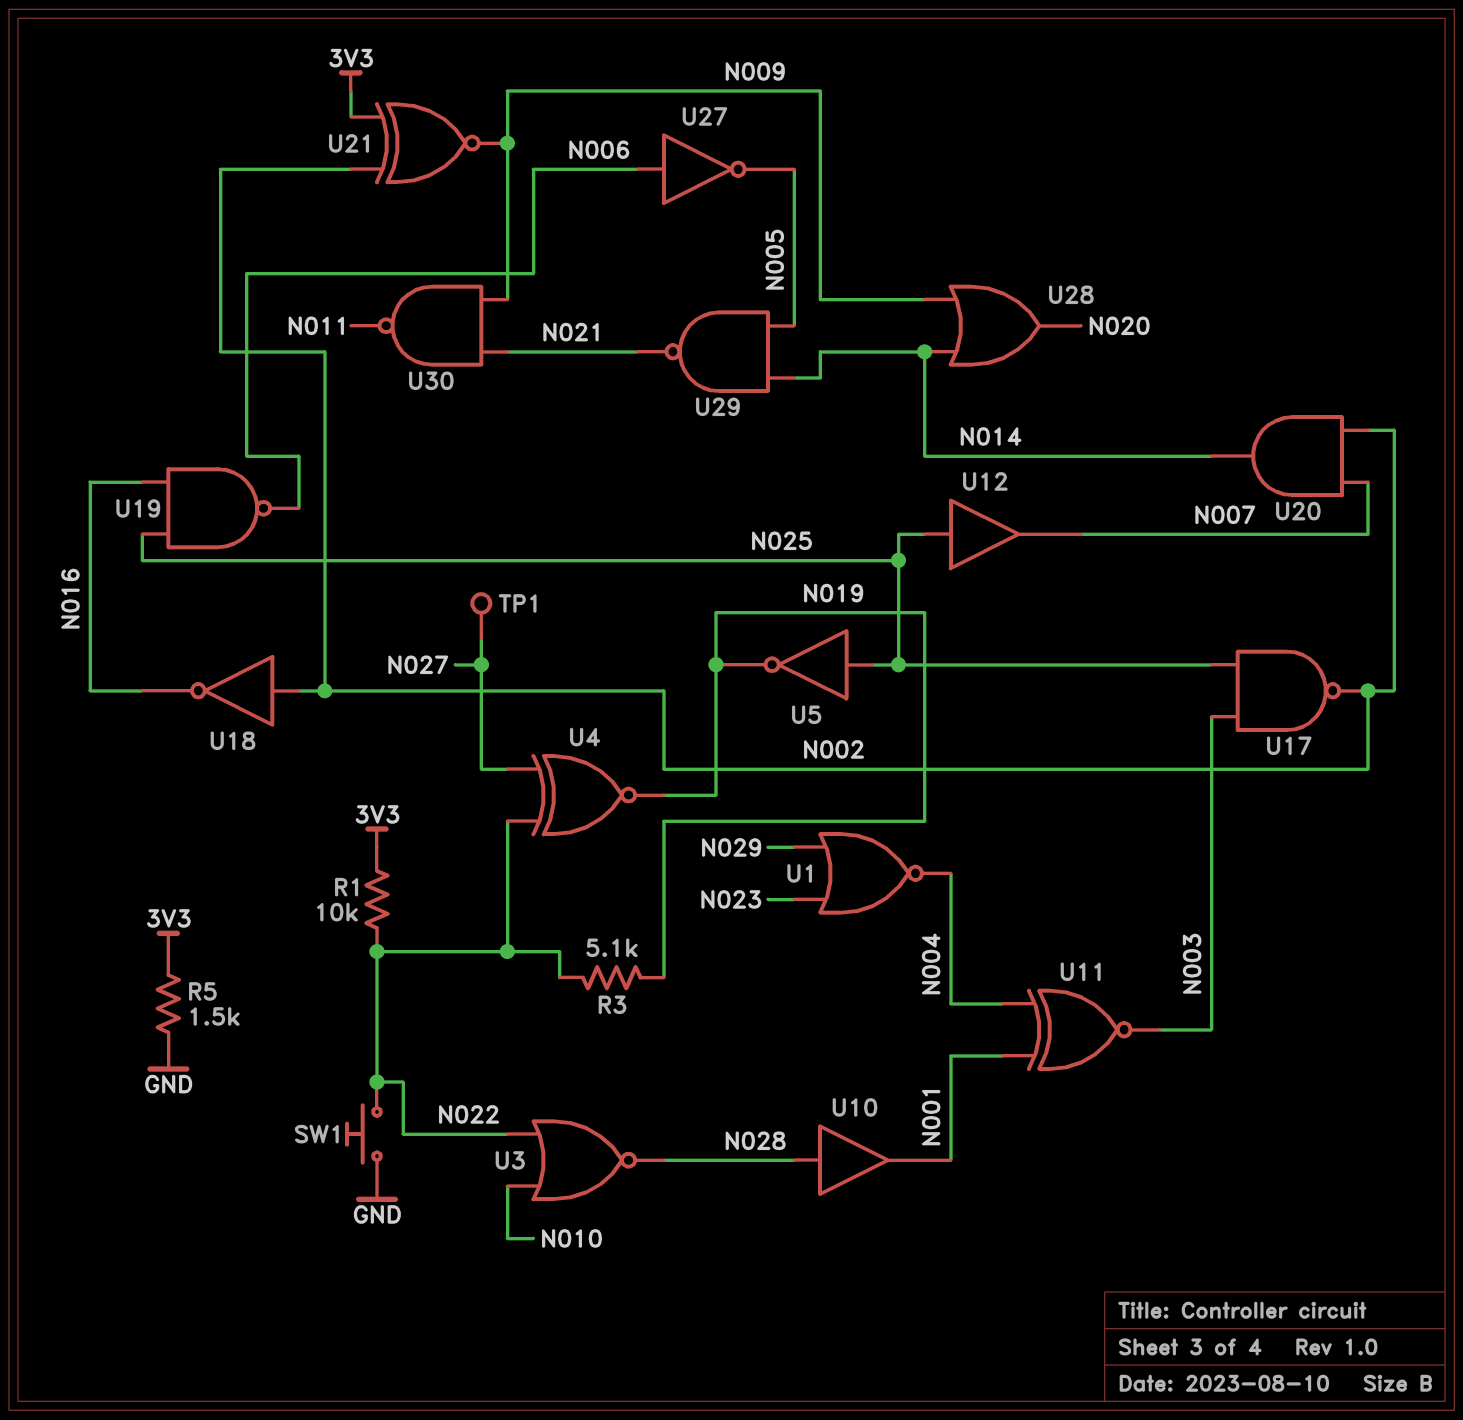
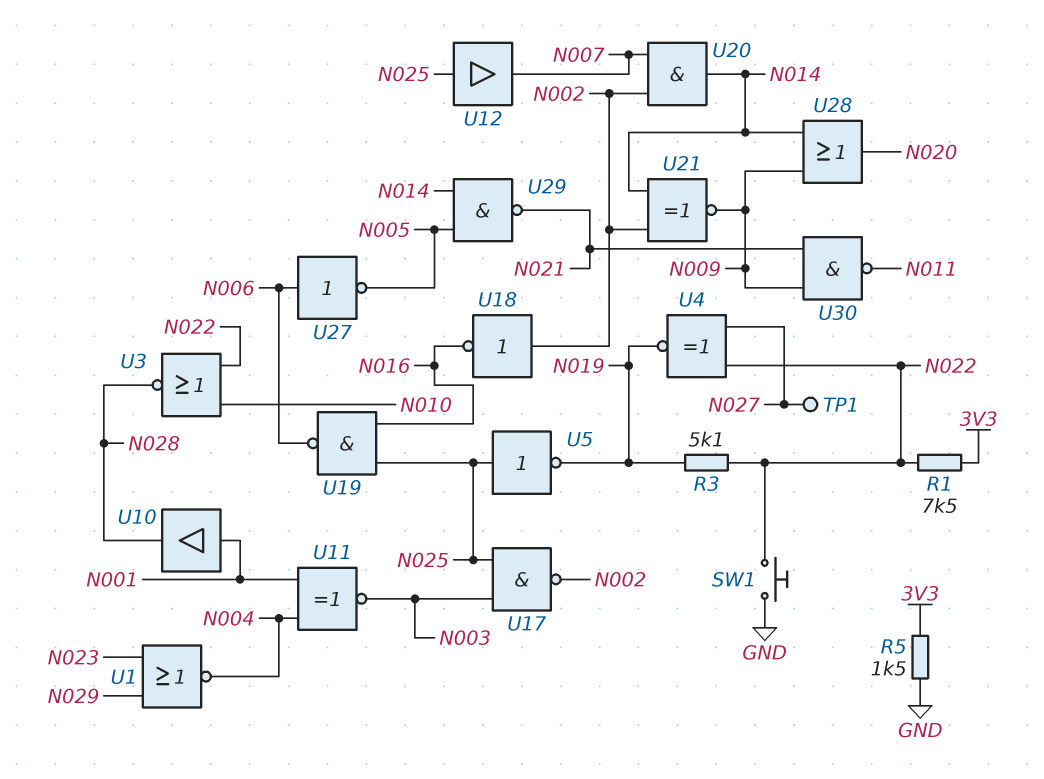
R1: 10k (3V3, N022) -> 7.5k (3V3, N022)
U10: buffer (in N028, out N001) -> buffer (in N001, out N028)
U21: XNOR (in 3V3, in N002, out N009) -> XNOR (in N002, in N014, out N009)

